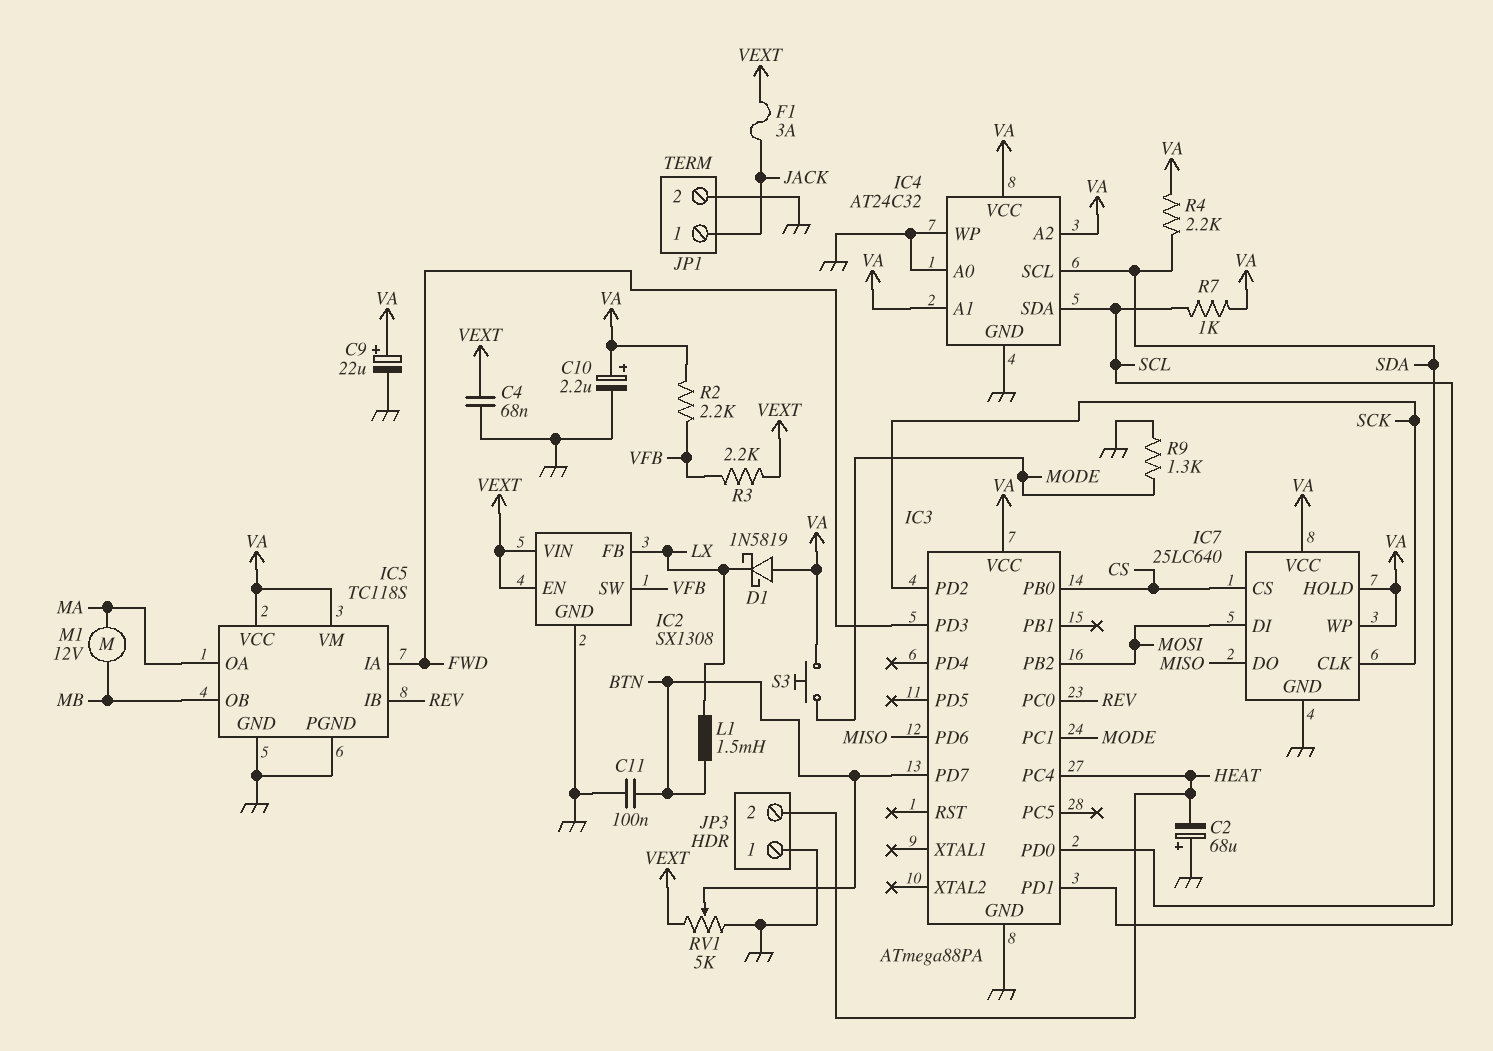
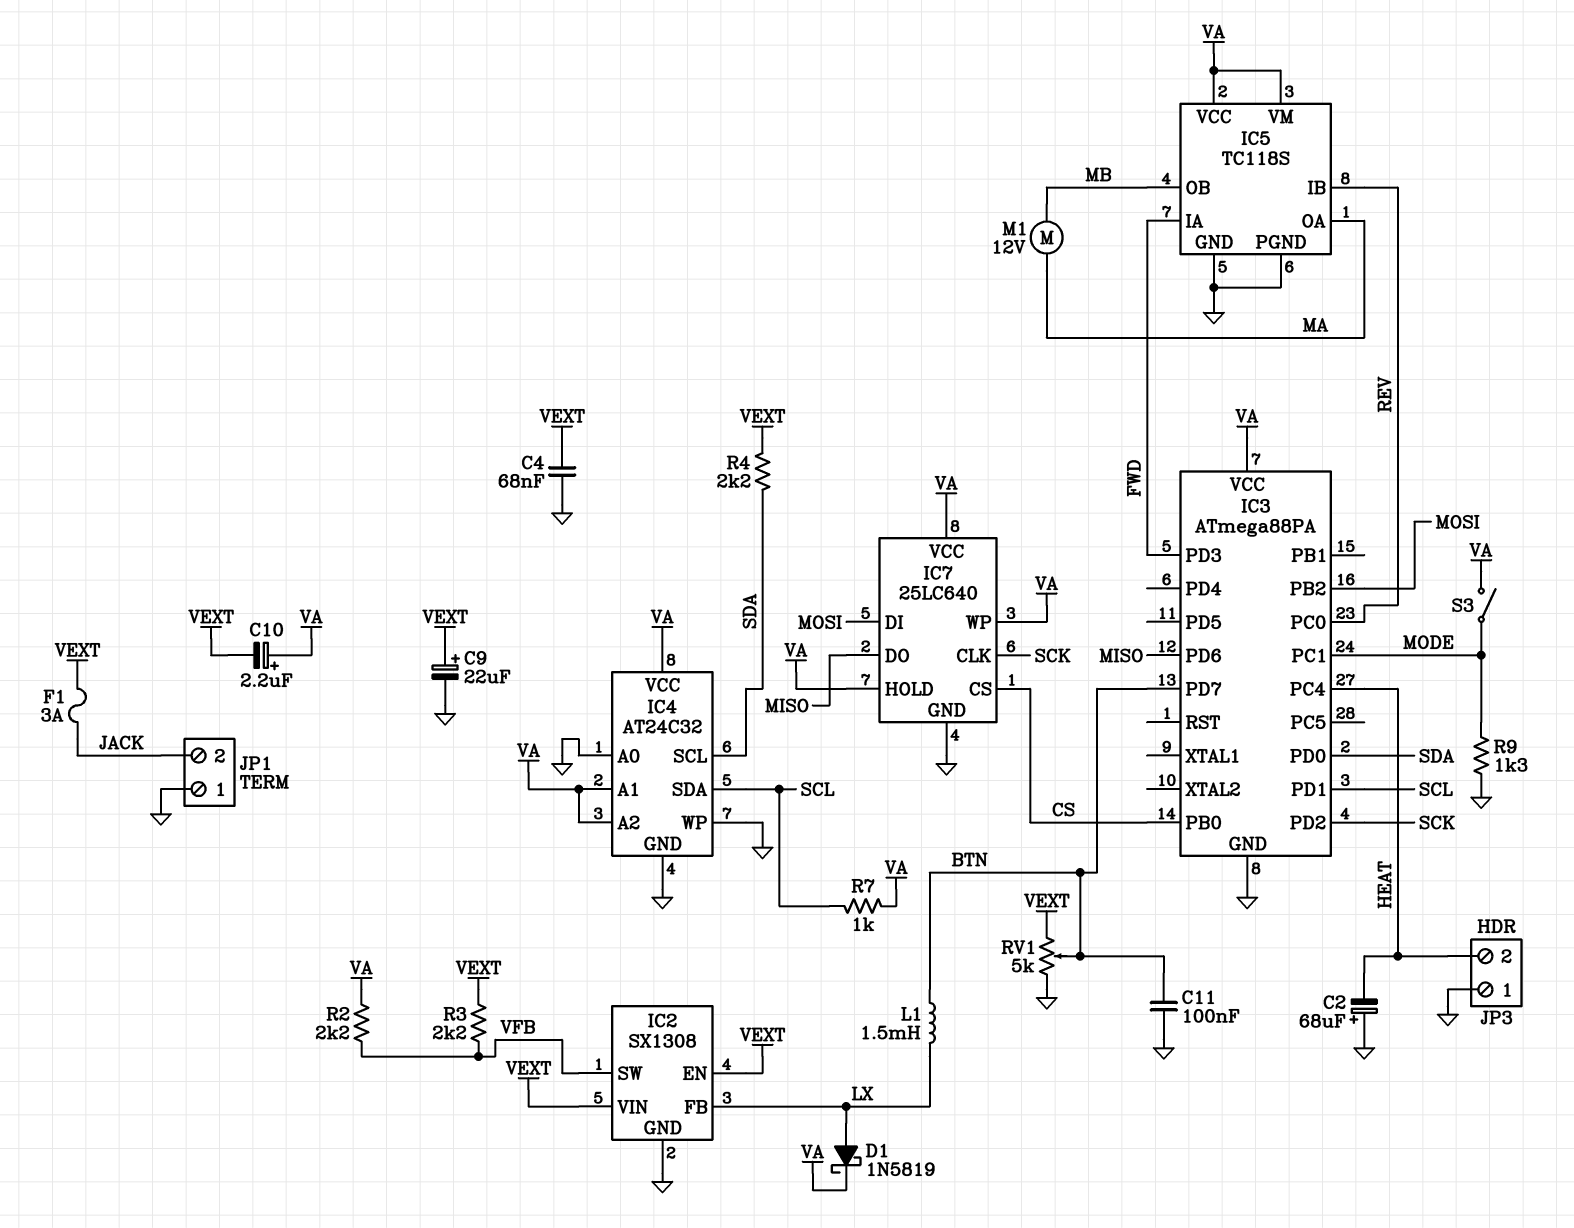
C9: 22uF (plus VA, minus GND) -> 22uF (plus VEXT, minus GND)
C10: 2.2uF (plus VA, minus GND) -> 2.2uF (plus VA, minus VEXT)
D1: schottky 1N5819 (A VA, K LX) -> schottky 1N5819 (A LX, K VA)
JP1 pin 1: JACK -> GND
JP1 pin 2: GND -> JACK
R4: 2.2k (SDA, VA) -> 2.2k (SDA, VEXT)
S3: button (MODE, VA) -> switch (MODE, VA)

